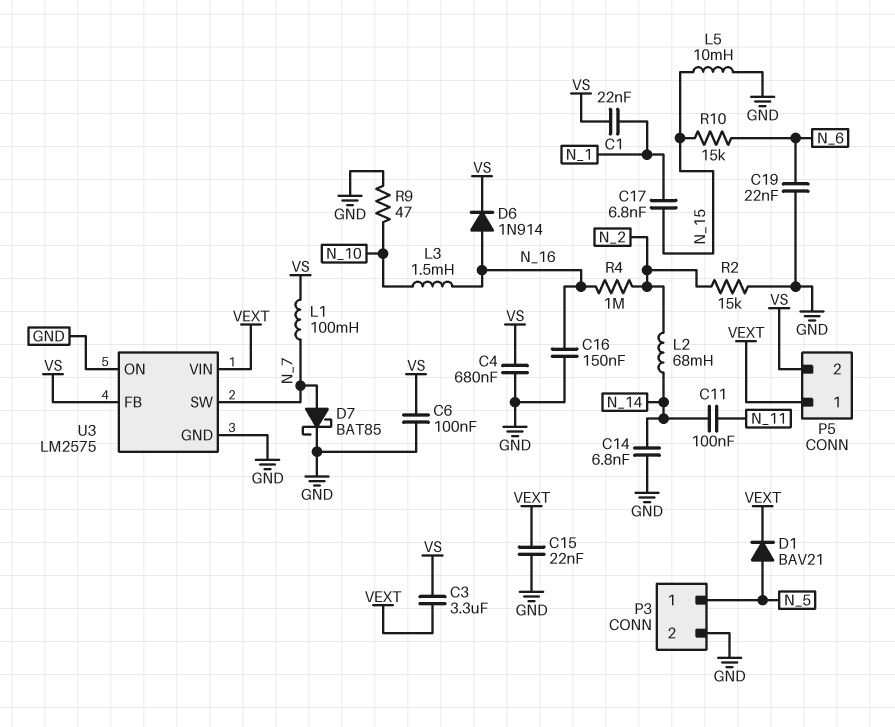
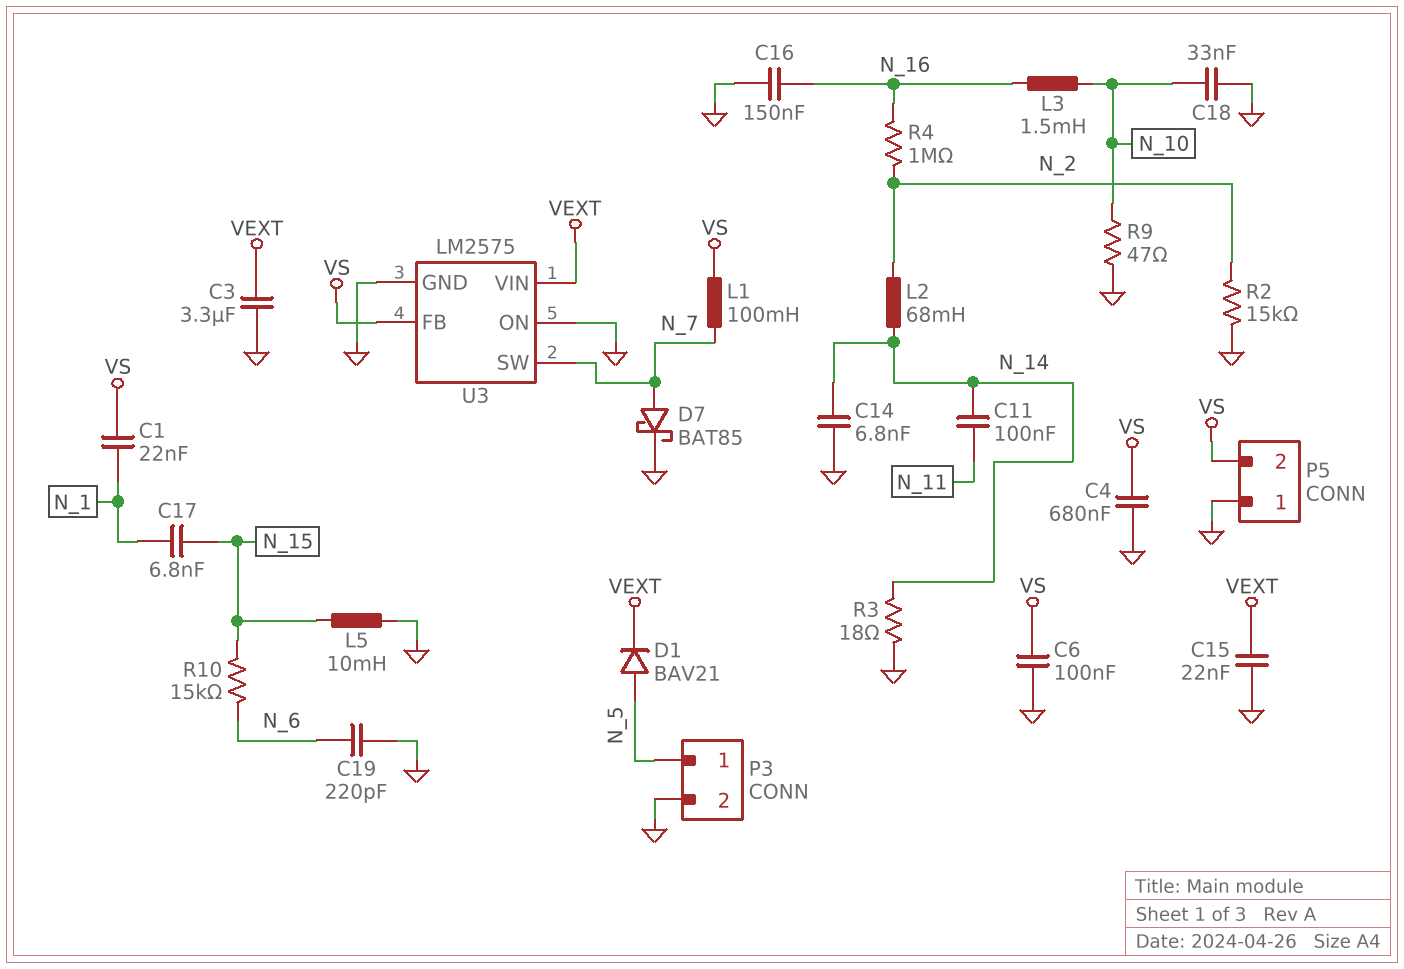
C3: 3.3uF (VEXT, VS) -> 3.3uF (GND, VEXT)
C18: none -> 33nF (GND, N_10)
C19: 22nF (GND, N_6) -> 220pF (GND, N_6)
D6: diode 1N914 (A N_16, K VS) -> none
P5 pin 1: VEXT -> GND
R3: none -> 18 (GND, N_14)

